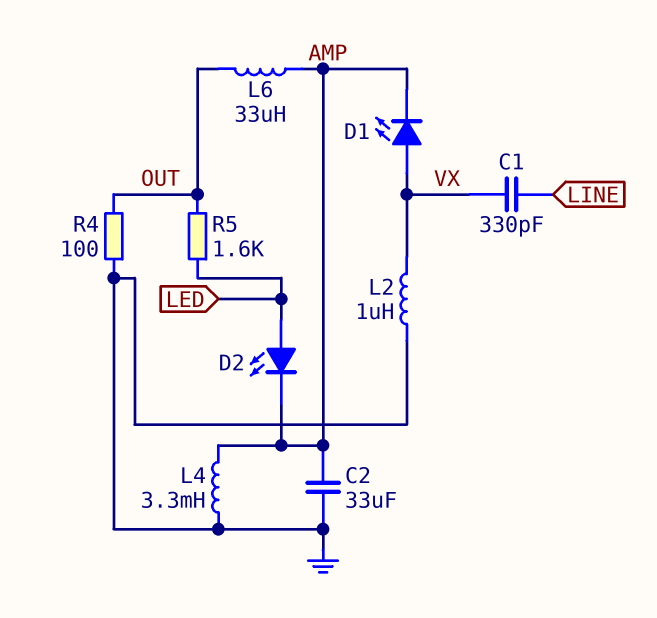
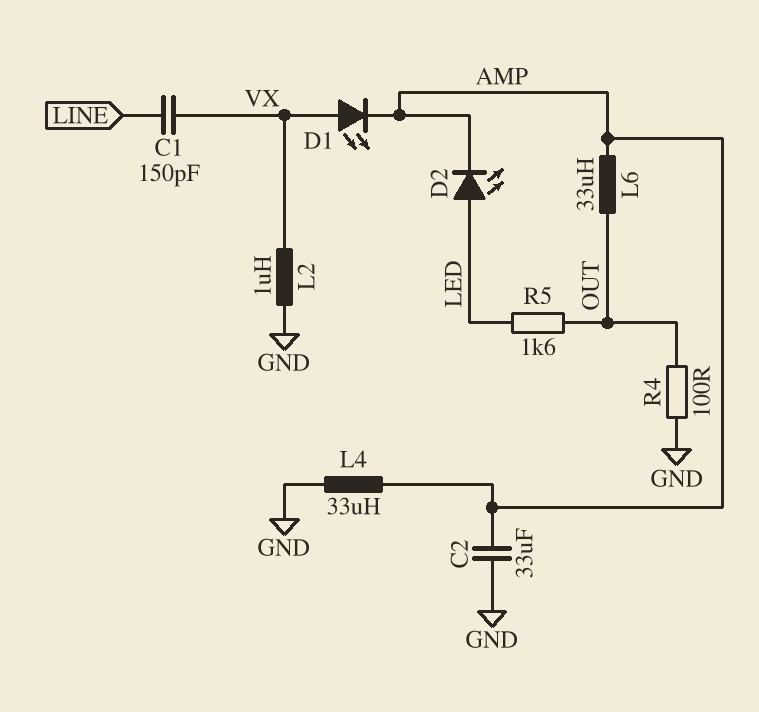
C1: 330pF (LINE, VX) -> 150pF (LINE, VX)
L4: 3.3mH (AMP, GND) -> 33uH (AMP, GND)

